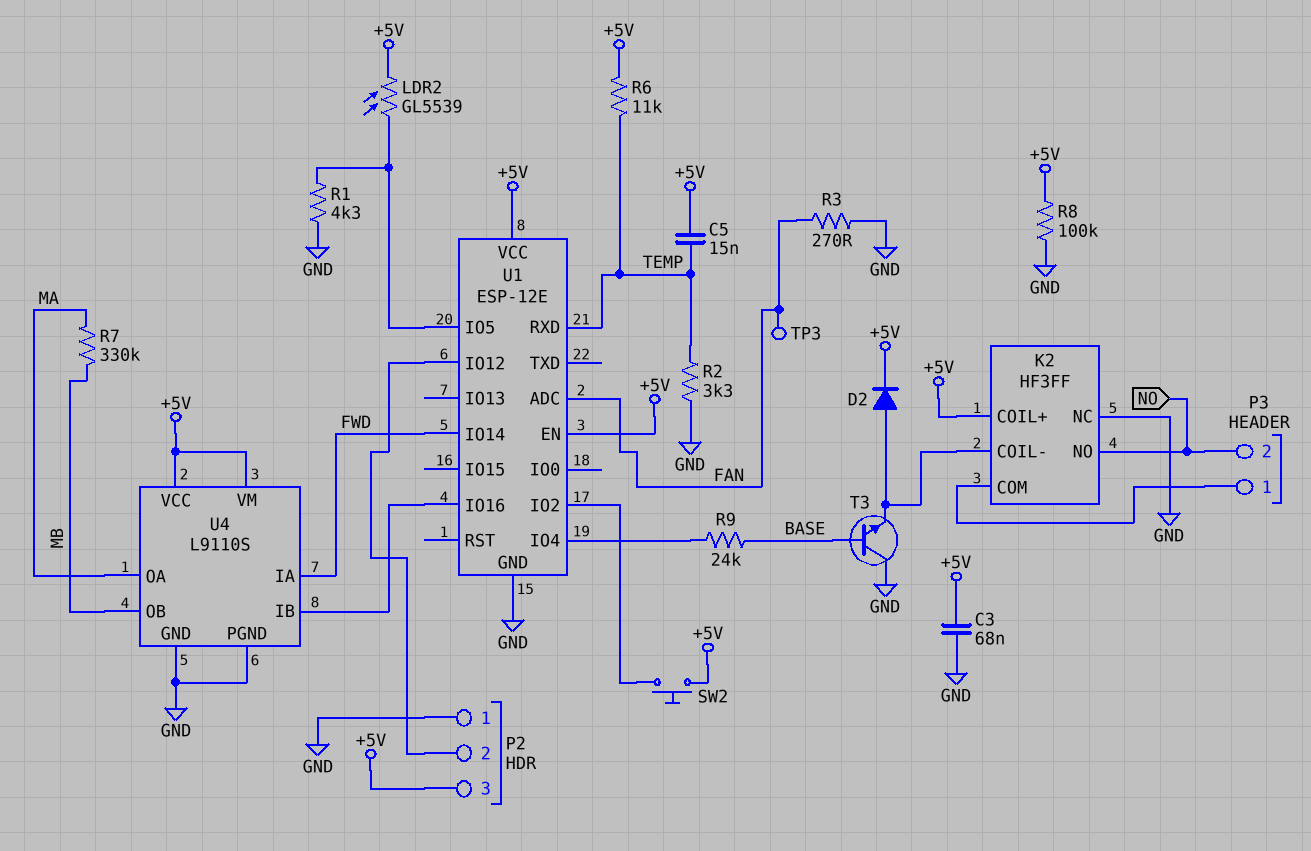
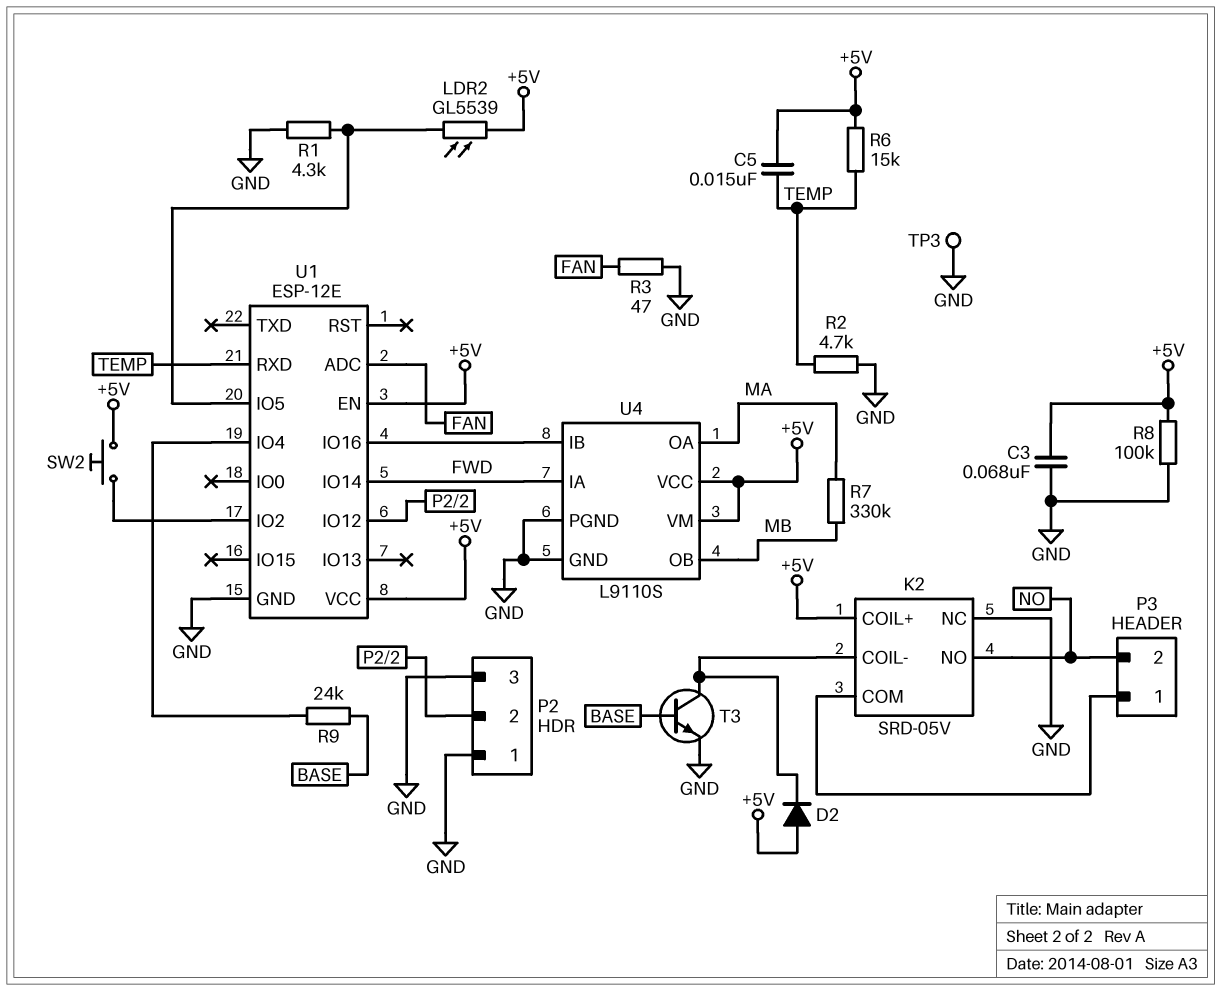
D2: diode (A K2/COIL-, K +5V) -> diode (A +5V, K K2/COIL-)
K2: HF3FF -> SRD-05V
P2 pin 3: +5V -> GND
R2: 3.3k (GND, TEMP) -> 4.7k (GND, TEMP)
R3: 270 (FAN, GND) -> 47 (FAN, GND)
R6: 11k (+5V, TEMP) -> 15k (+5V, TEMP)
T3: NPN (B BASE, C GND, E K2/COIL-) -> NPN (B BASE, C K2/COIL-, E GND)
TP3: test point (FAN) -> test point (GND)

